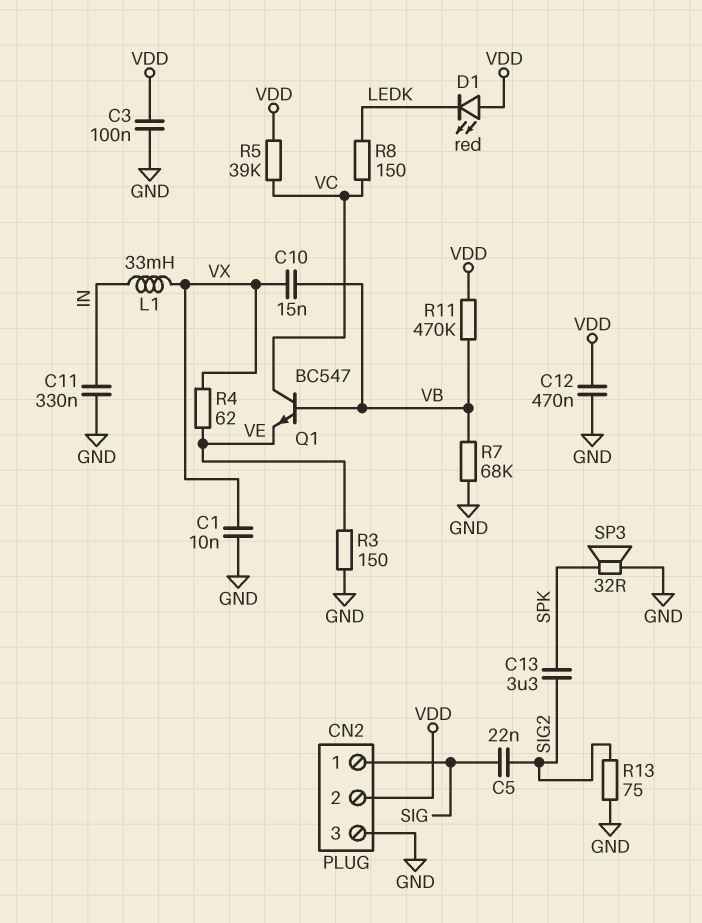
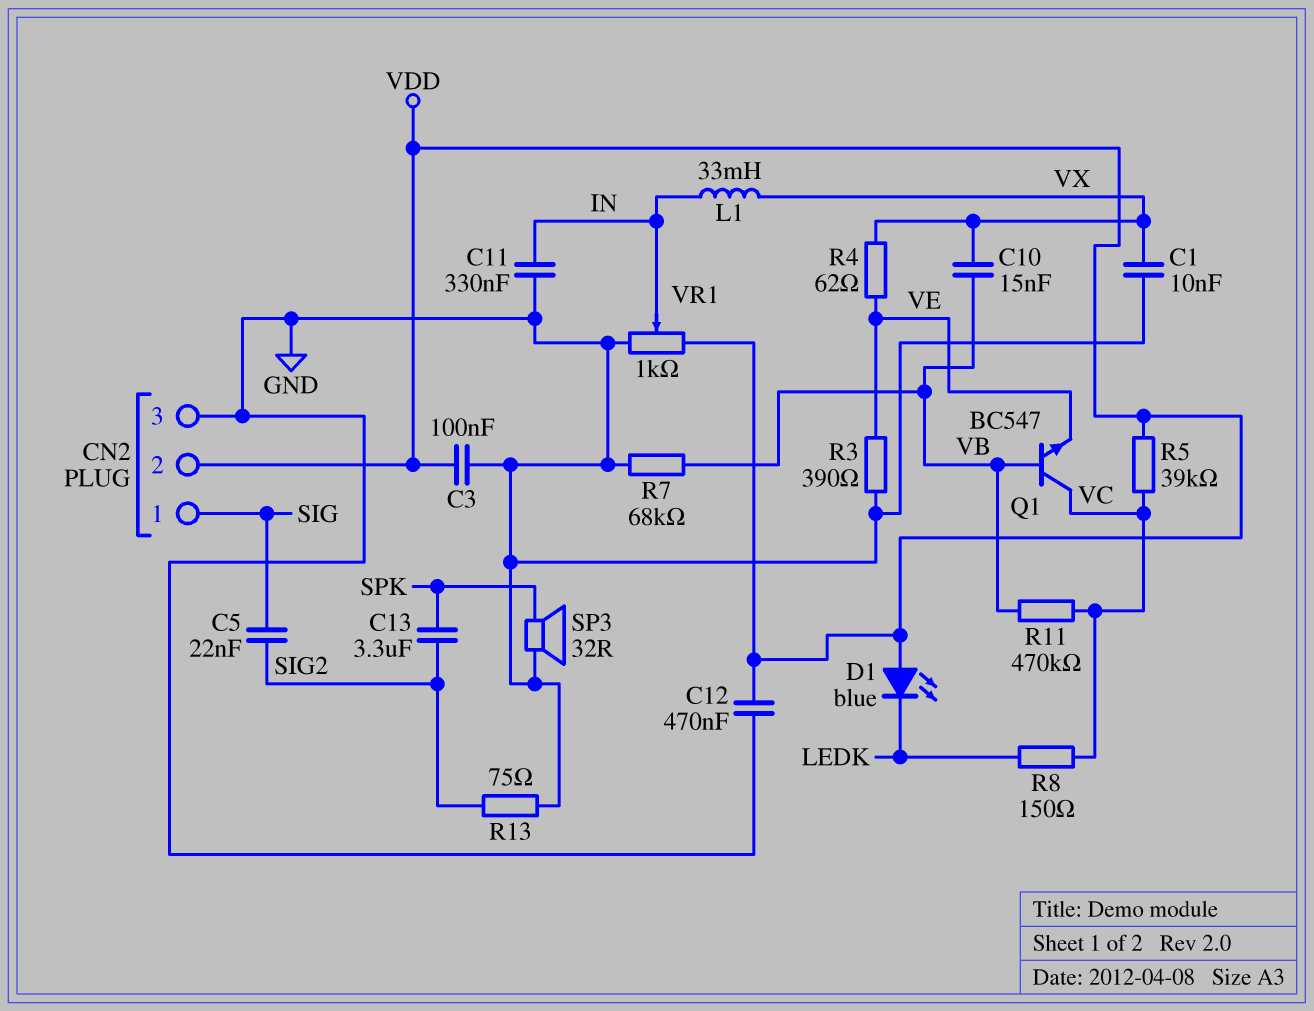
D1: LED red (A VDD, K LEDK) -> LED blue (A VDD, K LEDK)
R3: 150 (GND, VE) -> 390 (GND, VE)
R11: 470k (VB, VDD) -> 470k (VB, VC)
VR1: none -> 1k (GND, VDD, wiper IN)

